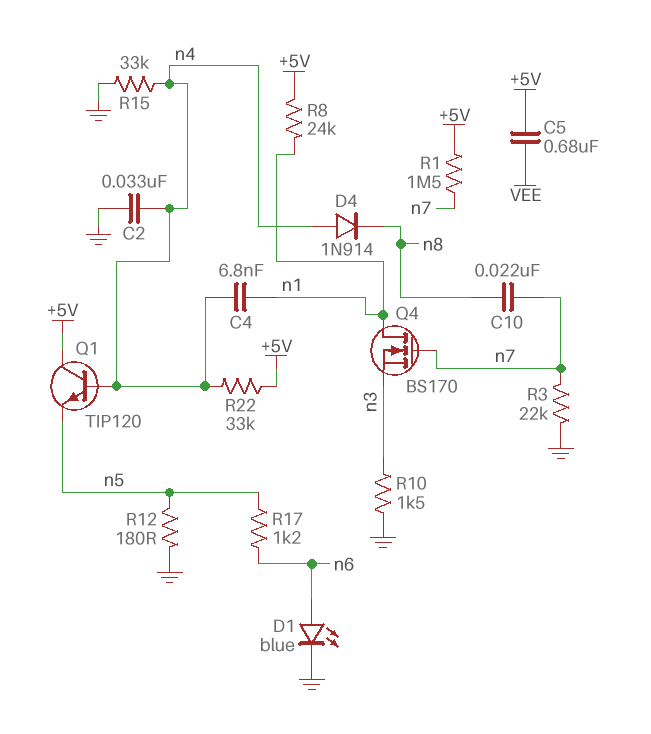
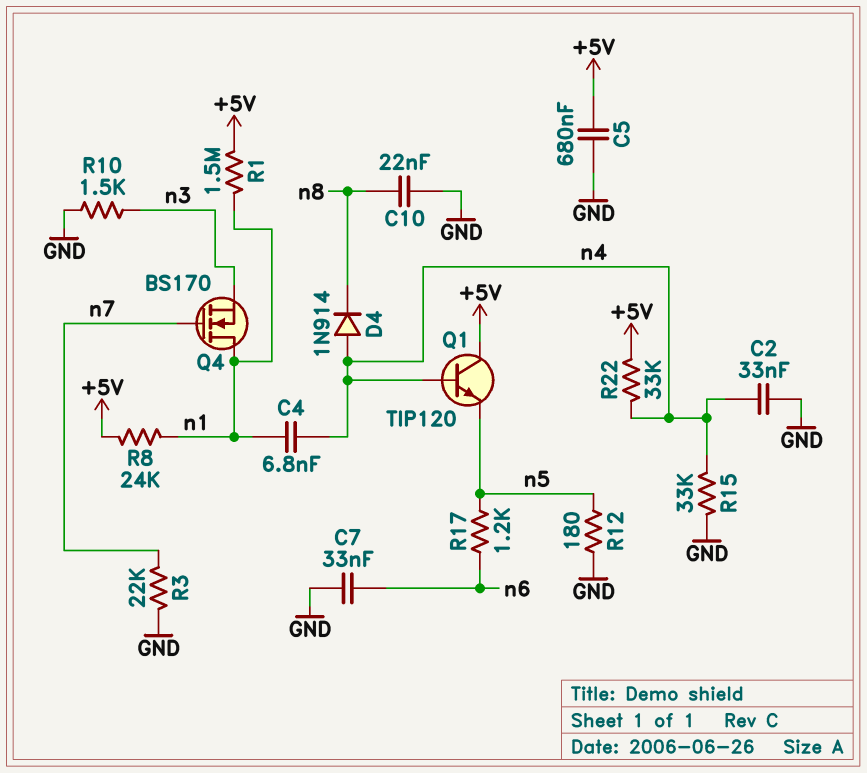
C5: 680nF (+5V, VEE) -> 680nF (+5V, GND)
C7: none -> 33nF (GND, n6)
C10: 22nF (n7, n8) -> 22nF (GND, n8)
D1: LED blue (A n6, K GND) -> none
R1: 1.5M (+5V, n7) -> 1.5M (+5V, n1)

